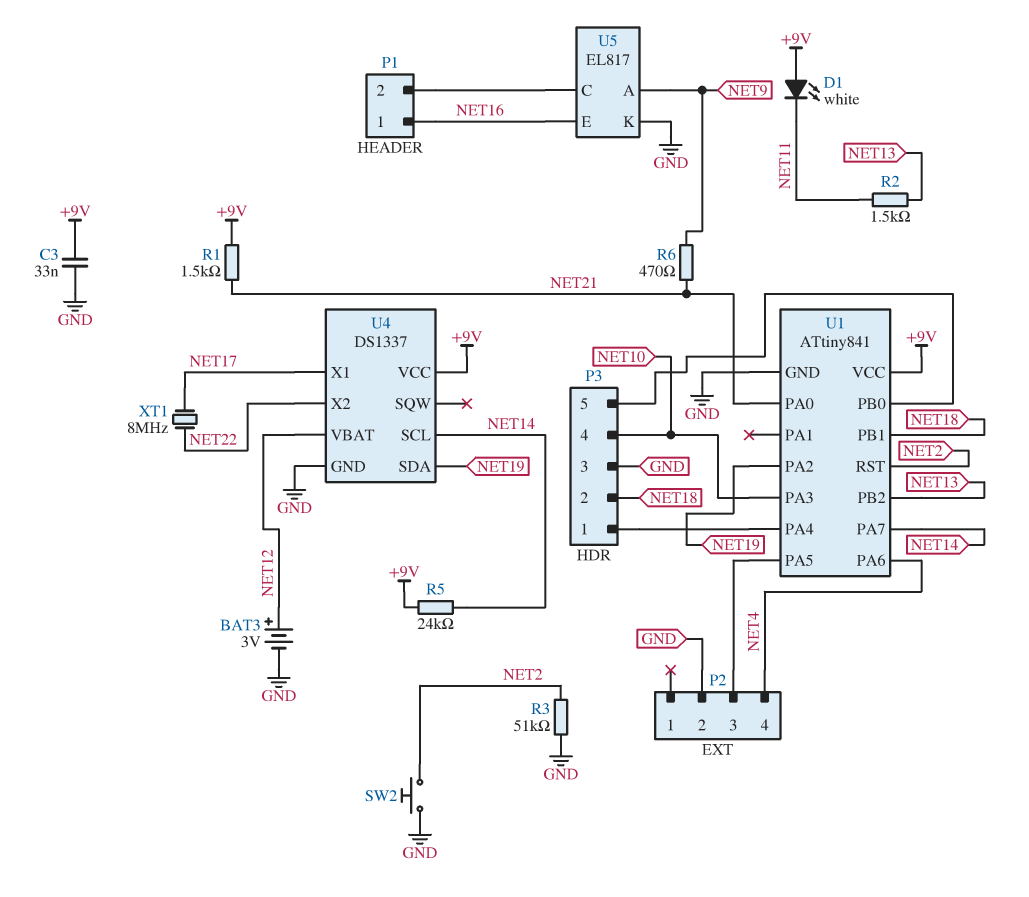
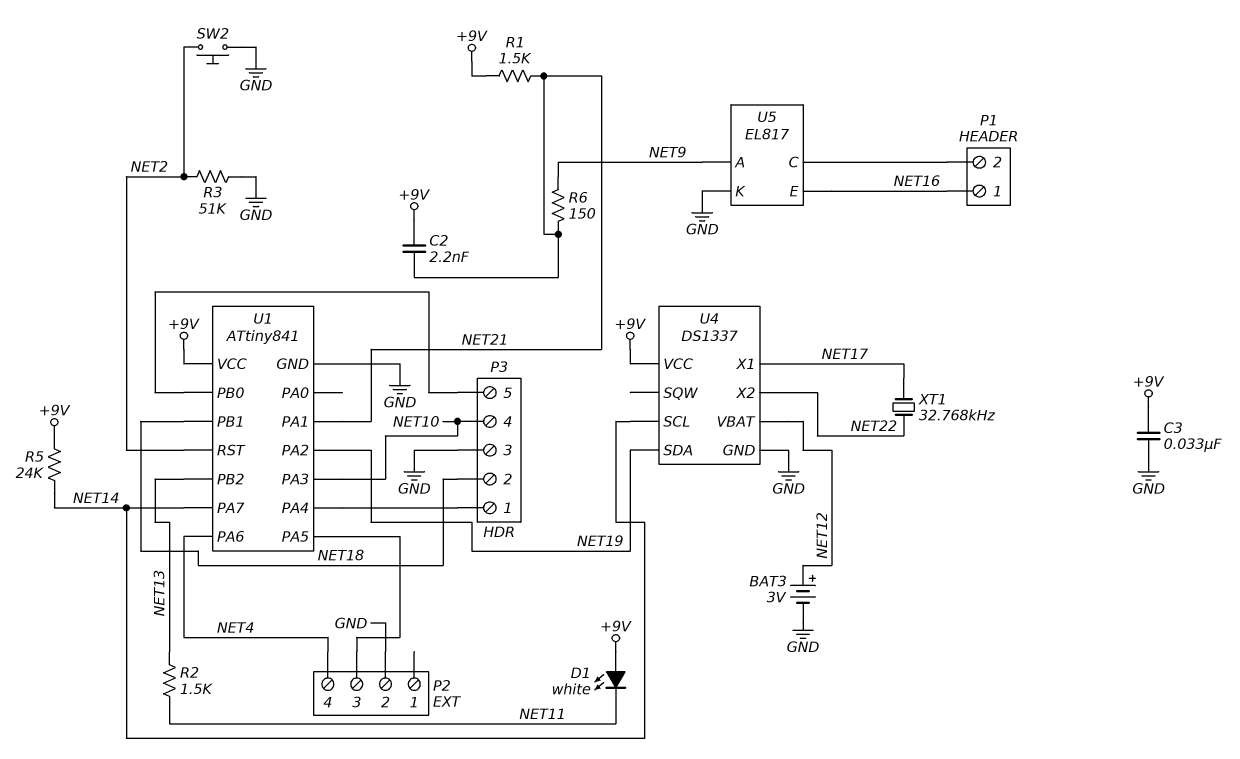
C2: none -> 2.2nF (+9V, NET21)
R6: 470 (NET9, NET21) -> 150 (NET9, NET21)
U1 pin PA0: NET21 -> none
U1 pin PA1: none -> NET21
XT1: 8MHz (NET17, NET22) -> 32.768kHz (NET17, NET22)

